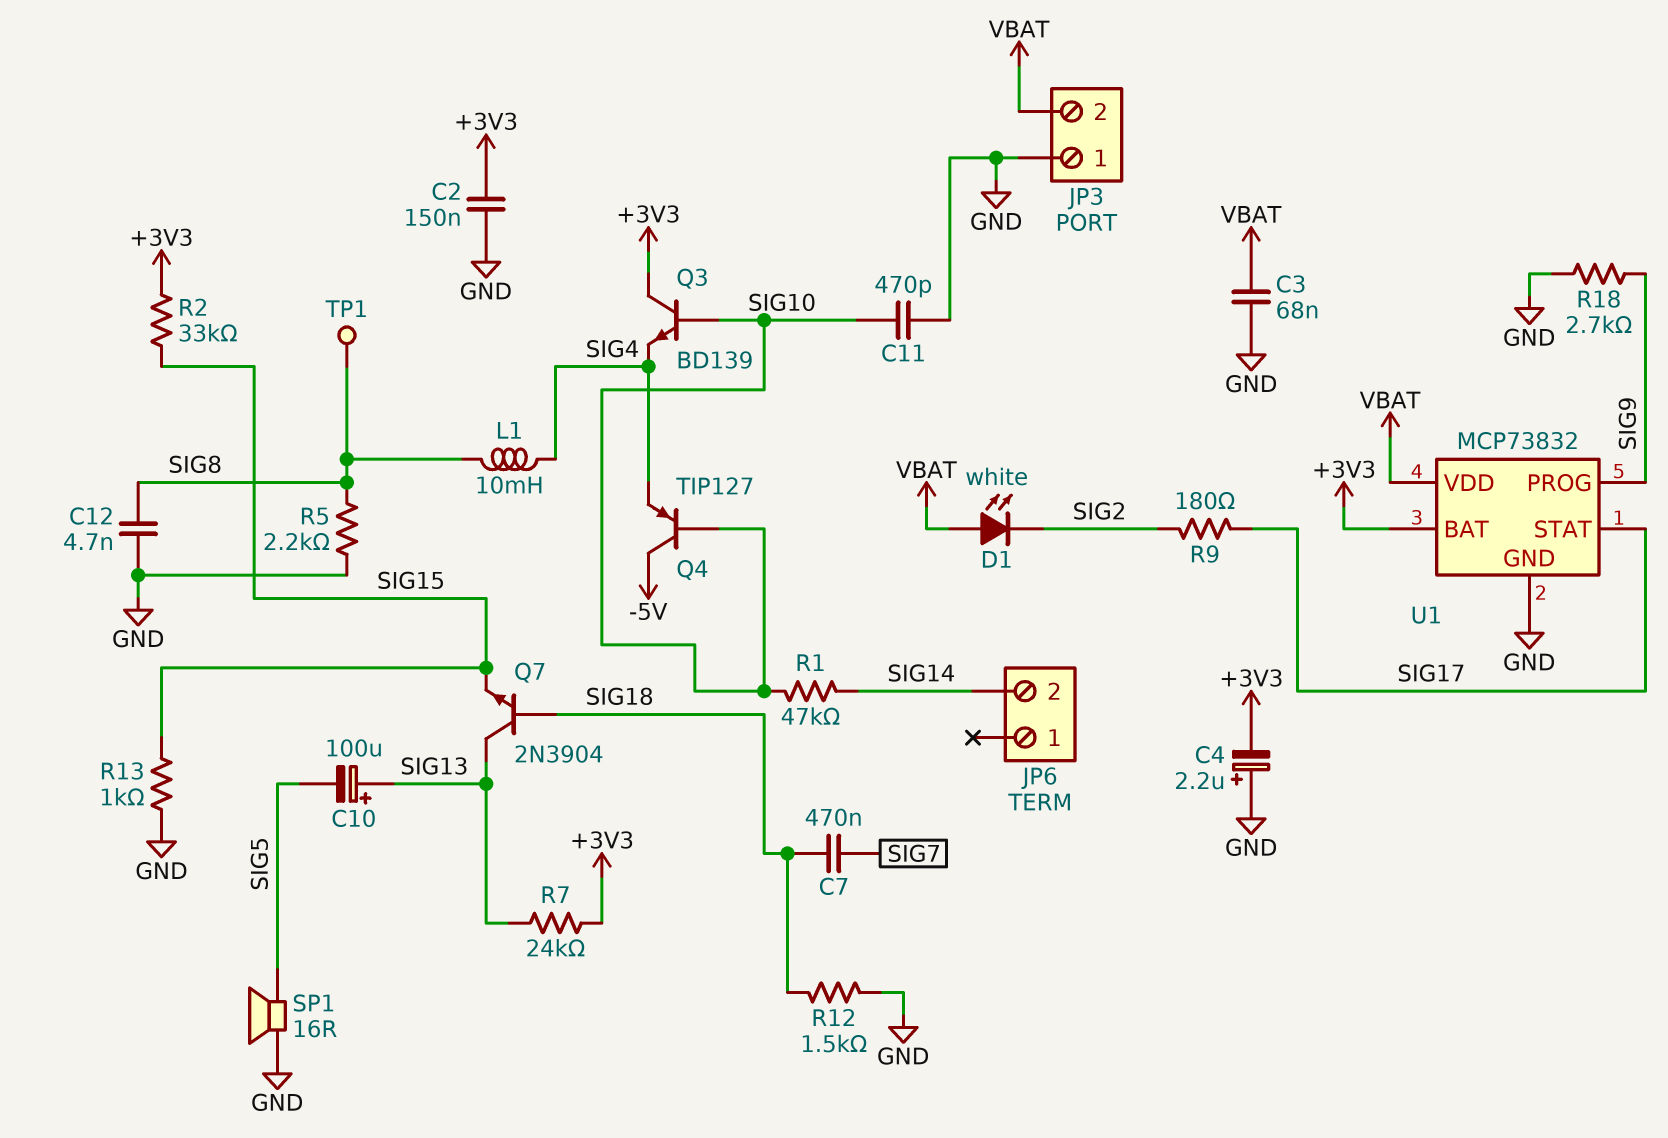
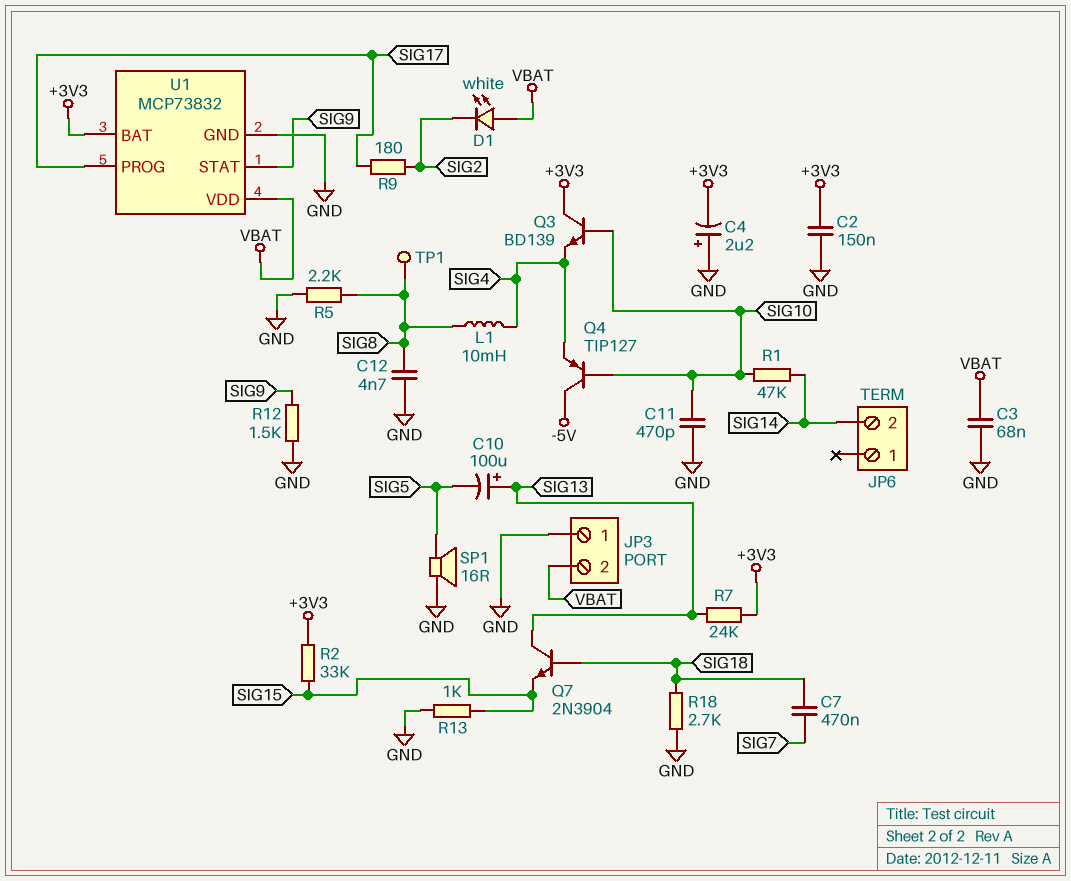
R12: 1.5k (GND, SIG18) -> 1.5k (GND, SIG9)
R18: 2.7k (GND, SIG9) -> 2.7k (GND, SIG18)
U1 pin PROG: SIG9 -> SIG17
U1 pin STAT: SIG17 -> SIG9

